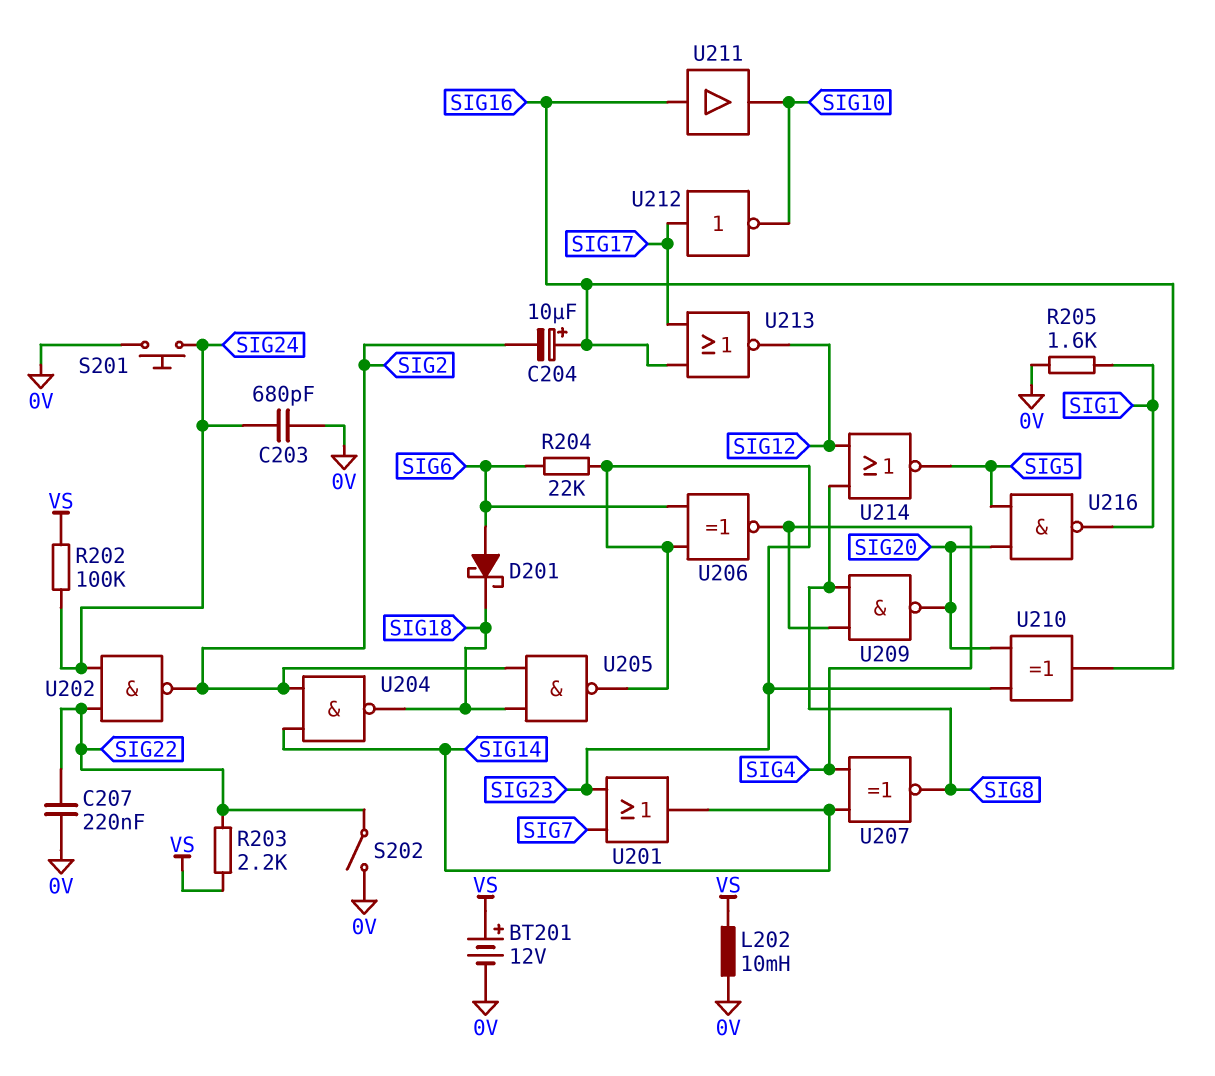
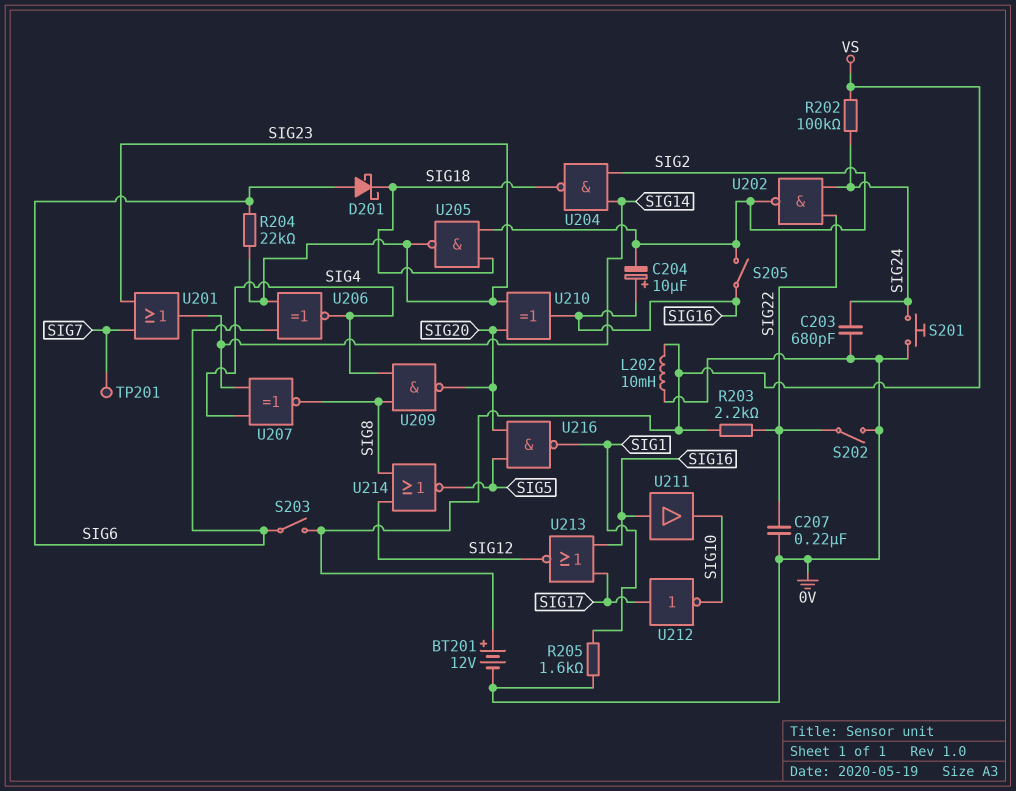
S203: none -> switch (SIG6, VS)
S205: none -> switch (SIG2, SIG16)
TP201: none -> test point (SIG7)

